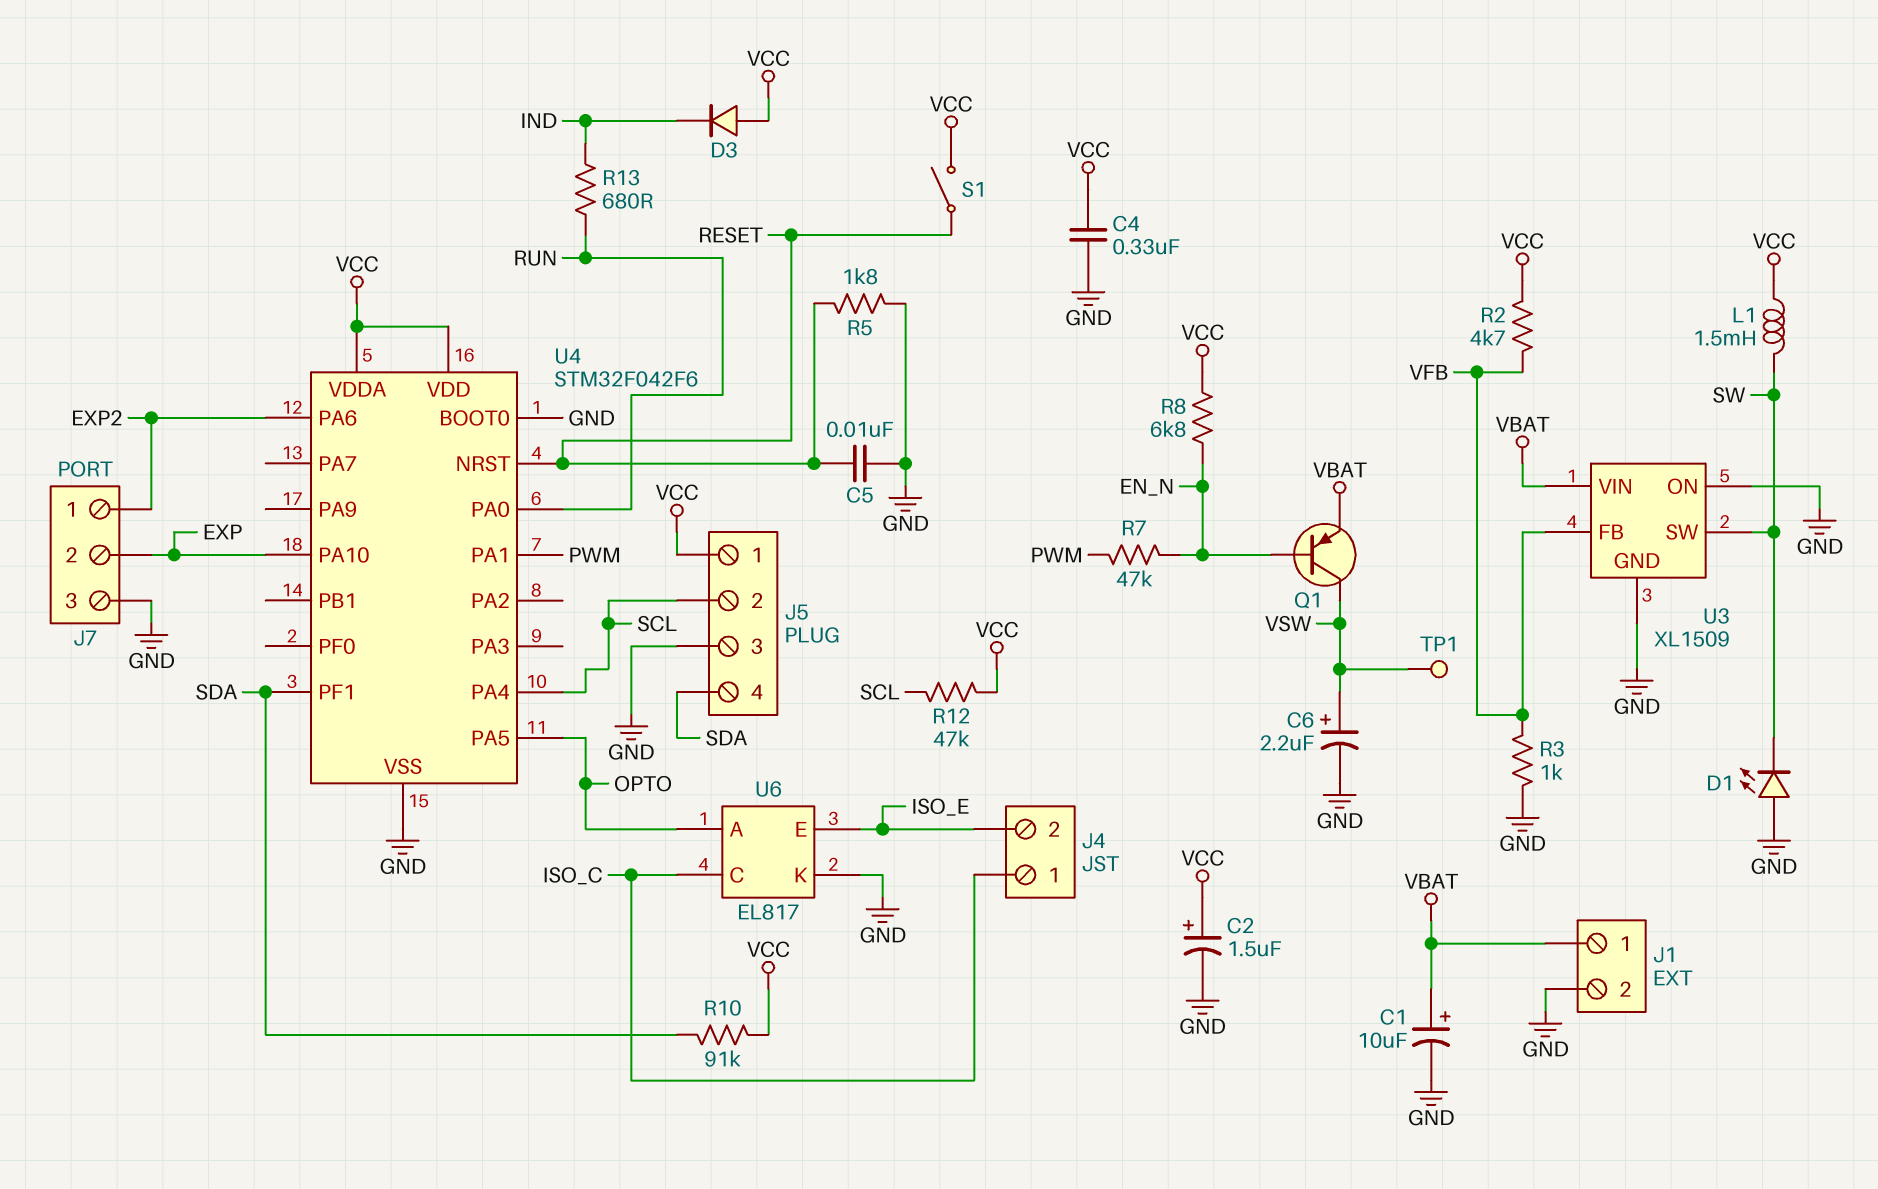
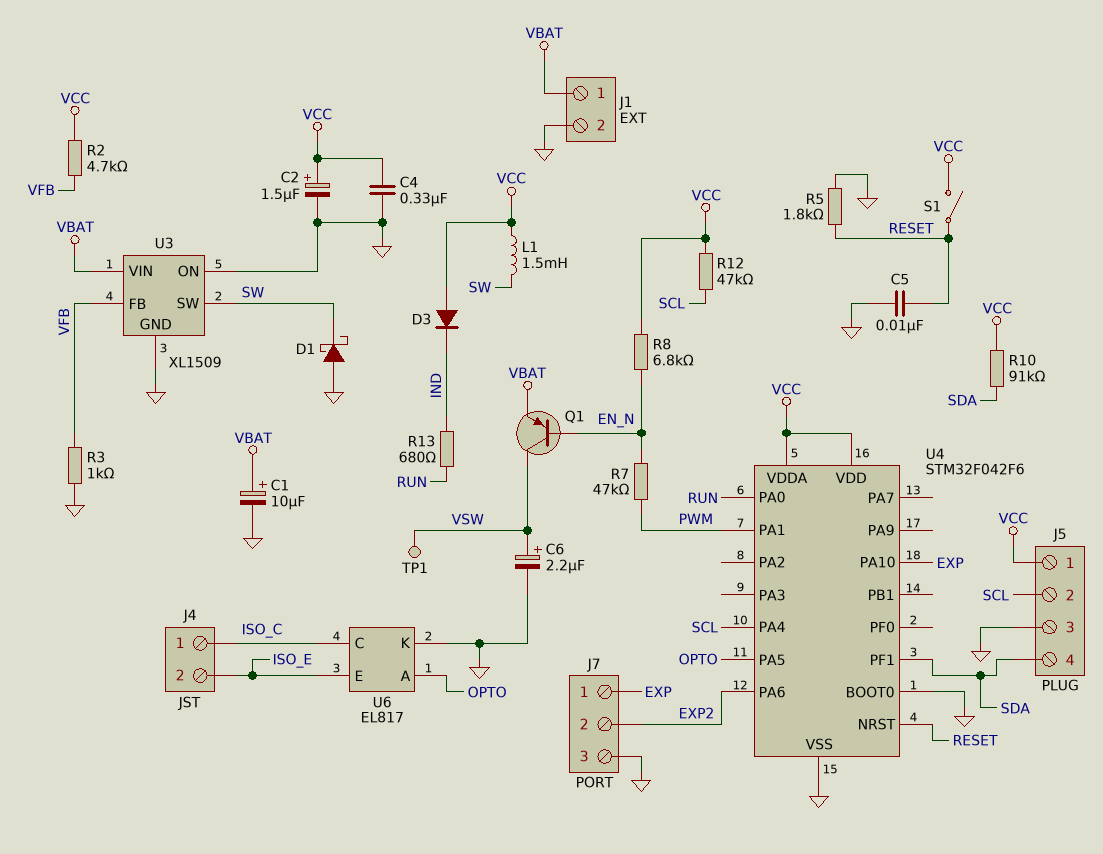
D1: LED (A GND, K SW) -> schottky (A GND, K SW)
J7 pin 1: EXP2 -> EXP
J7 pin 2: EXP -> EXP2

